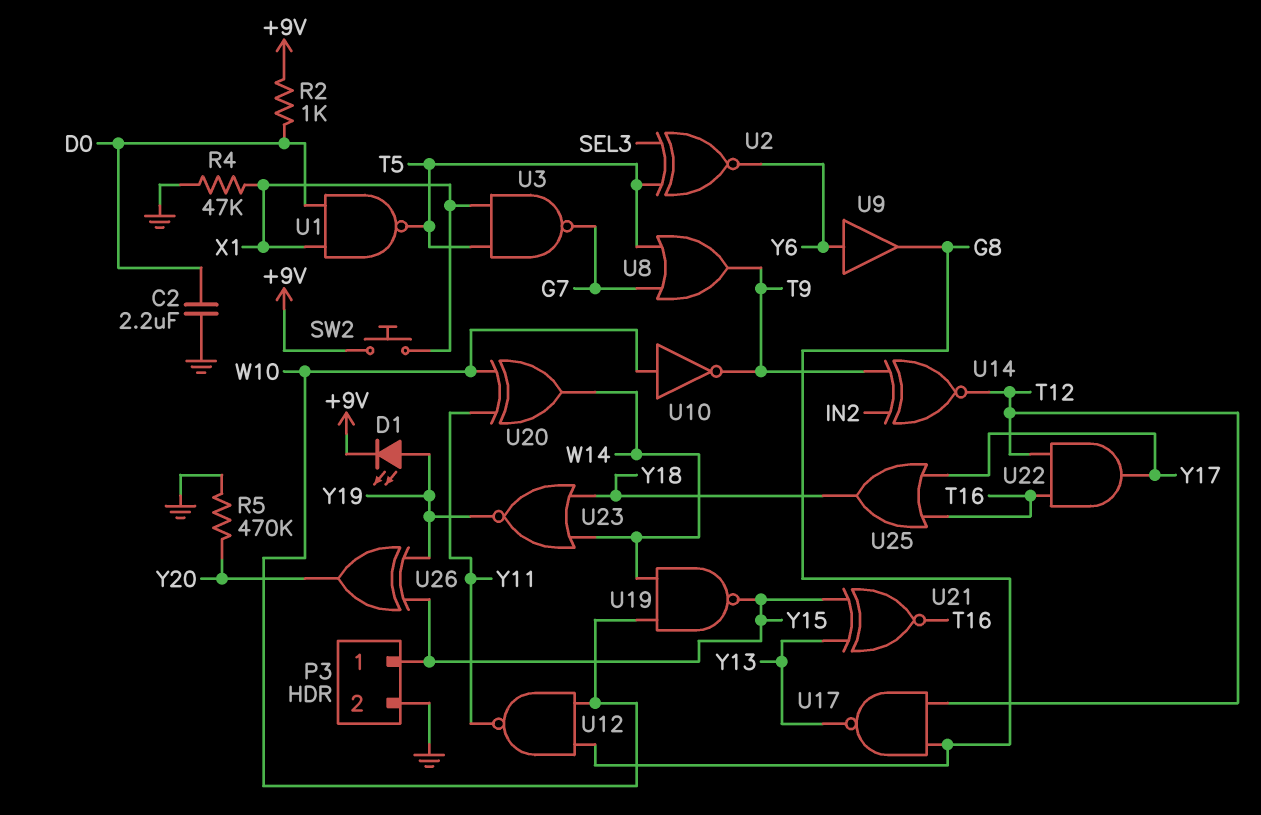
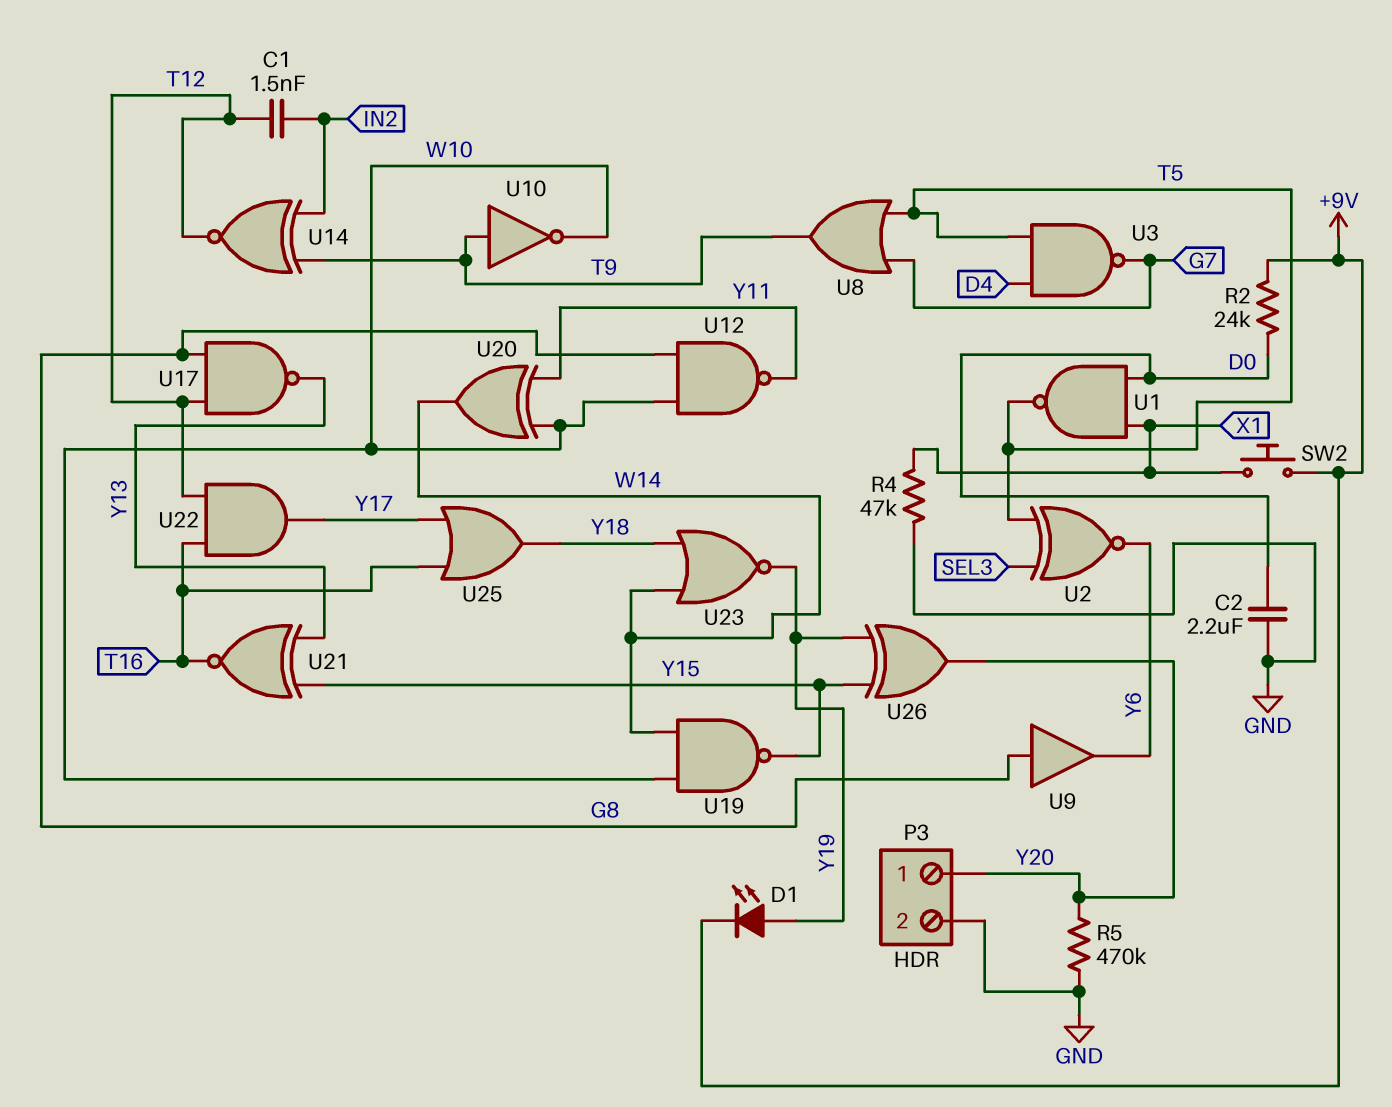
C1: none -> 1.5nF (IN2, T12)
P3 pin 1: Y15 -> Y20
R2: 1k (+9V, D0) -> 24k (+9V, D0)
U3: NAND (in T5, in X1, out G7) -> NAND (in D4, in T5, out G7)
U9: buffer (in Y6, out G8) -> buffer (in G8, out Y6)
U10: NOT (in W10, out T9) -> NOT (in T9, out W10)

